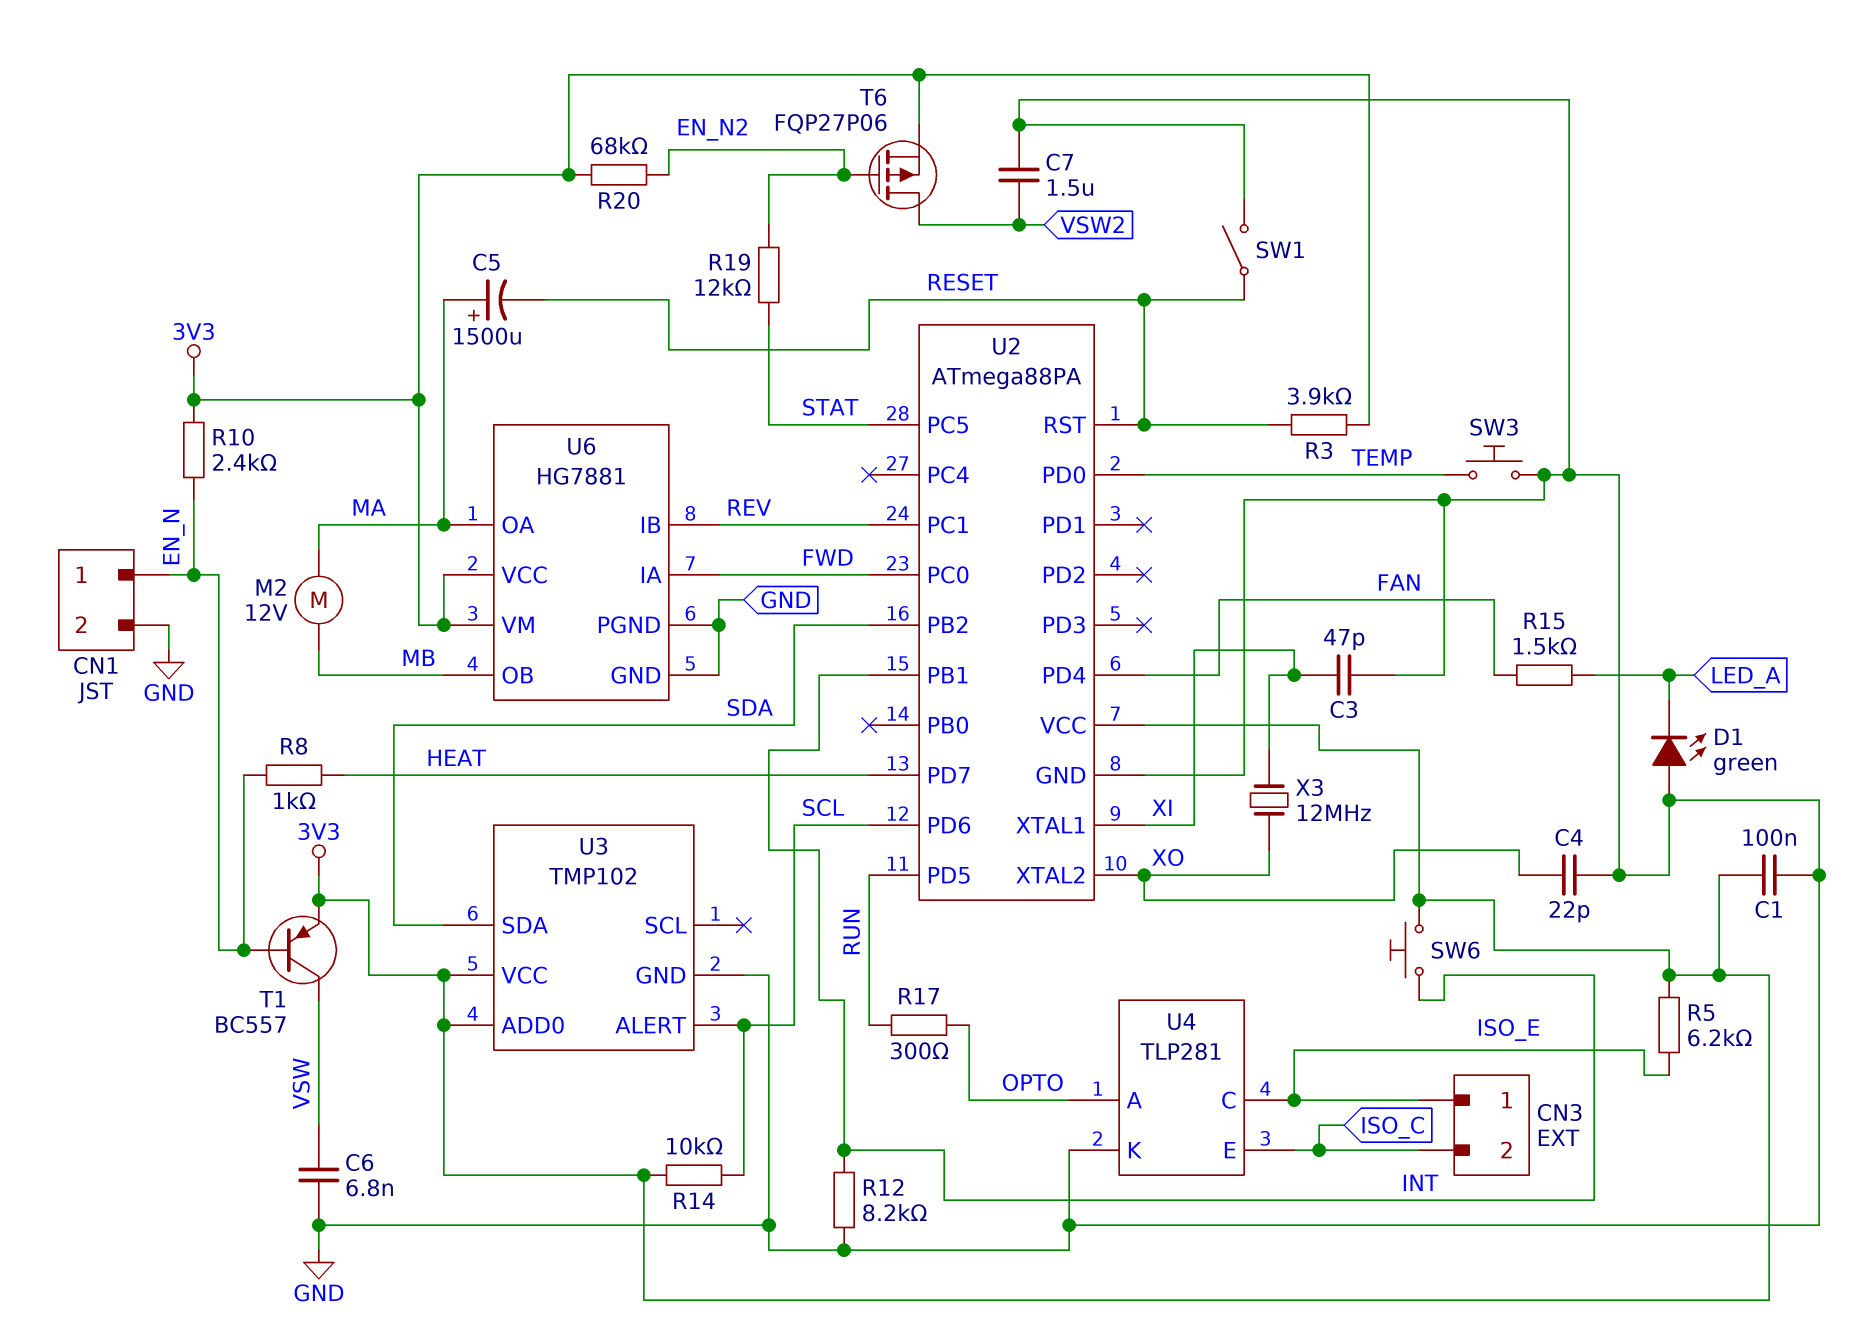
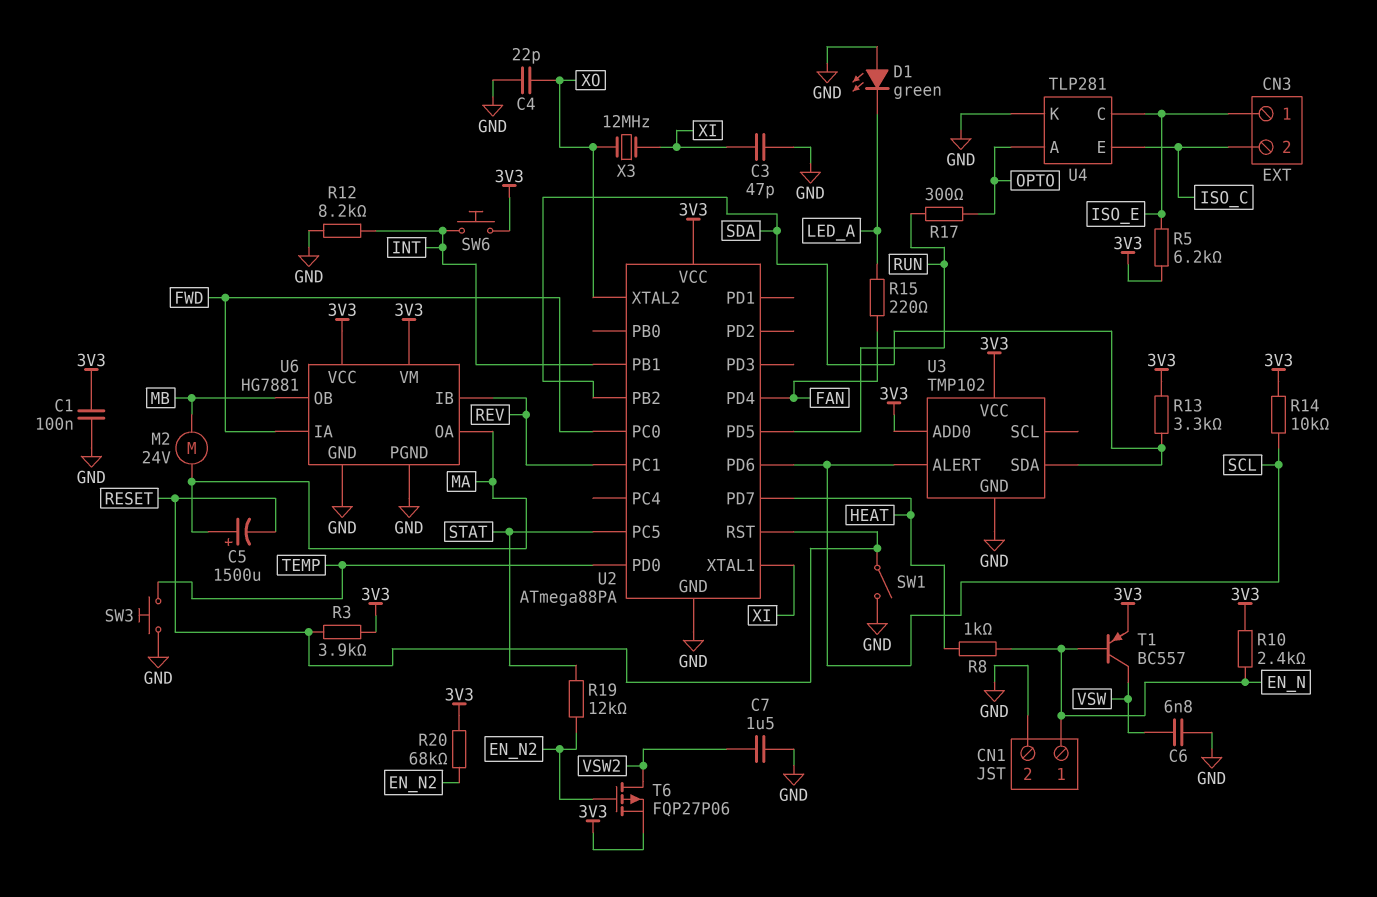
M2: motor 12V (MA, MB) -> motor 24V (MA, MB)
R13: none -> 3.3k (3V3, SDA)
R15: 1.5k (FAN, LED_A) -> 220 (FAN, LED_A)

